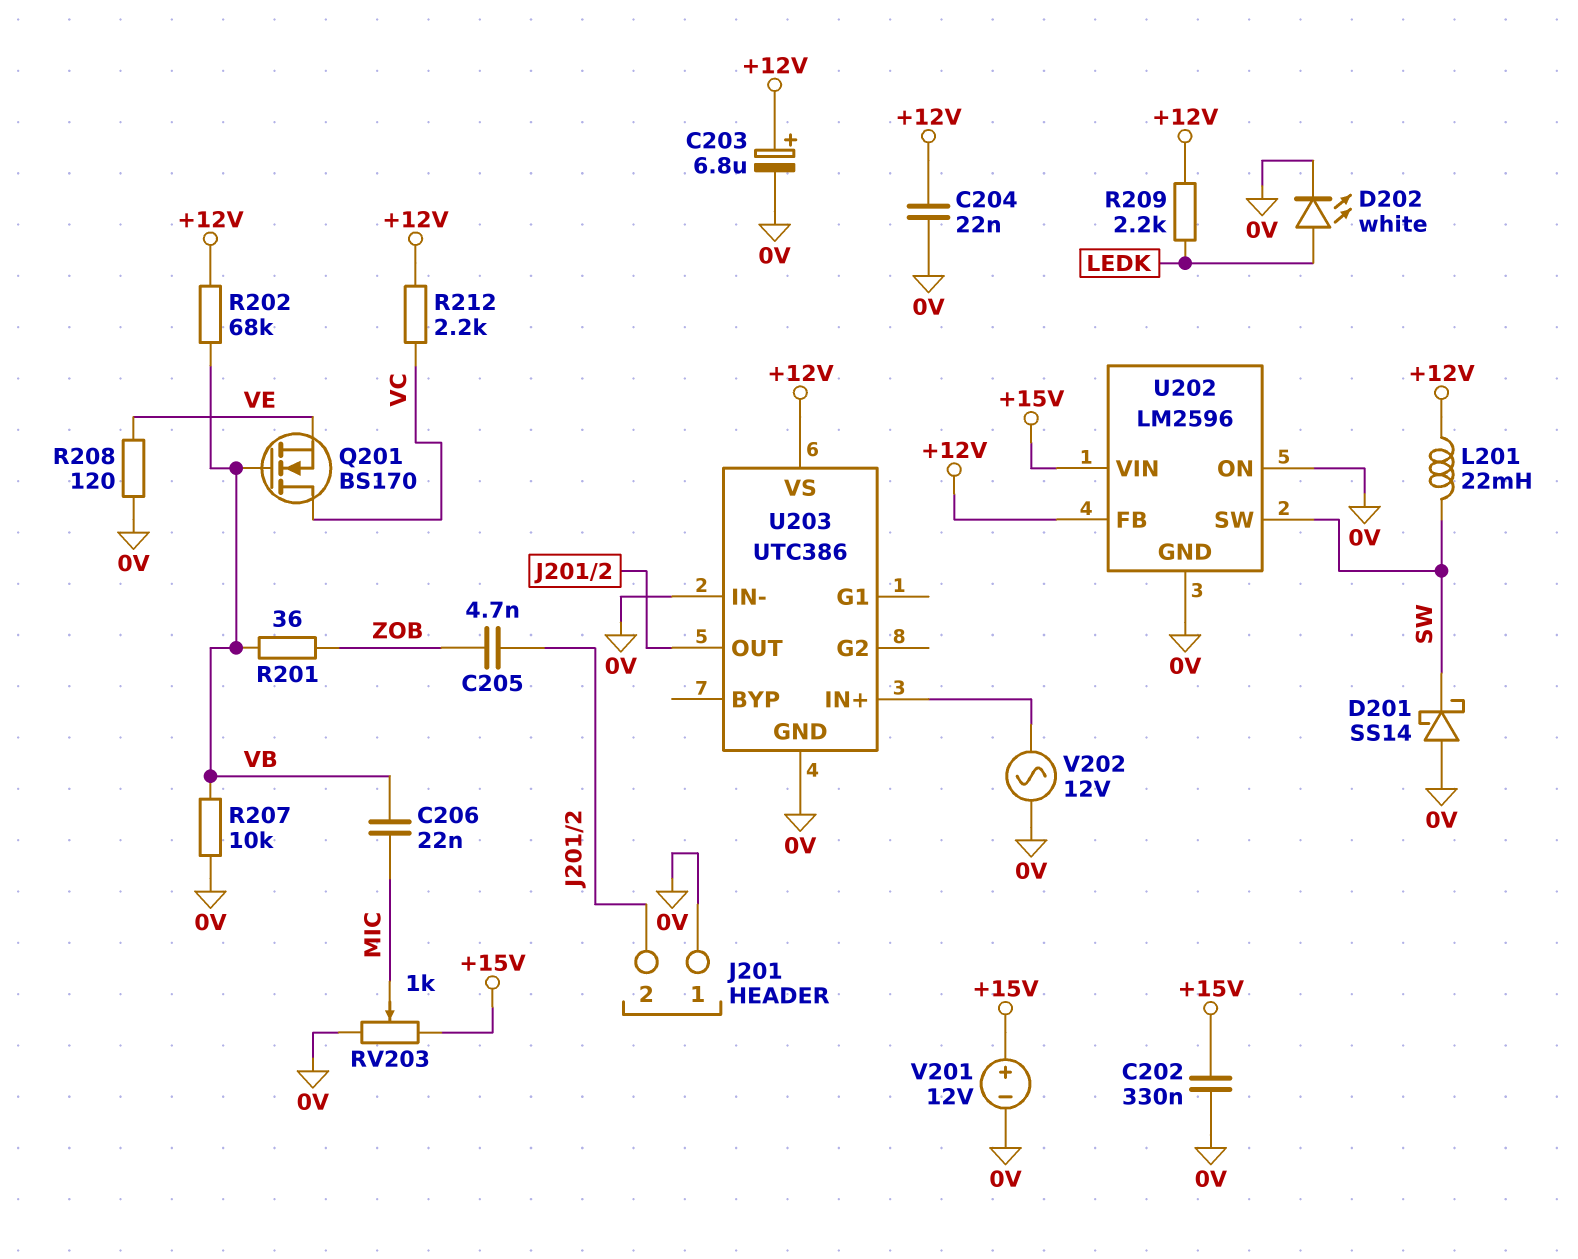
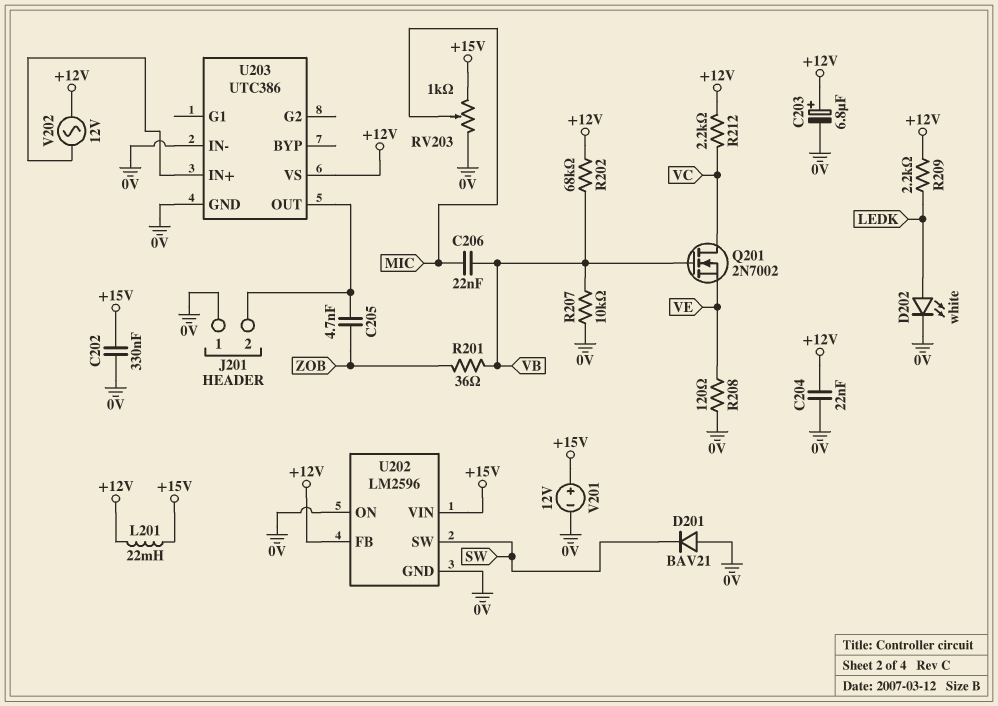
D201: schottky SS14 (A 0V, K SW) -> diode BAV21 (A 0V, K SW)
L201: 22mH (+12V, SW) -> 22mH (+12V, +15V)
Q201: NMOS BS170 (G VB, D VC, S VE) -> NMOS 2N7002 (G VB, D VC, S VE)
V202: AC 12V (0V, U203/IN+) -> AC 12V (+12V, U203/IN+)

